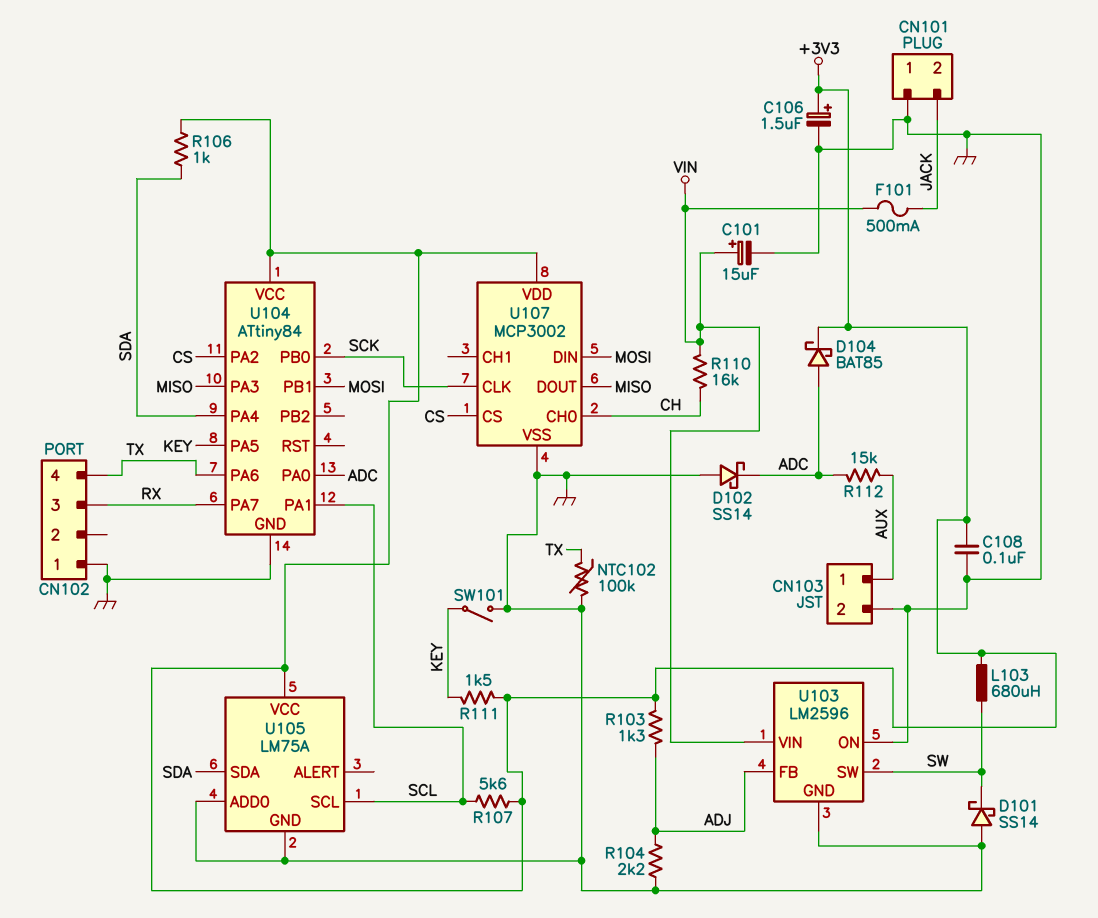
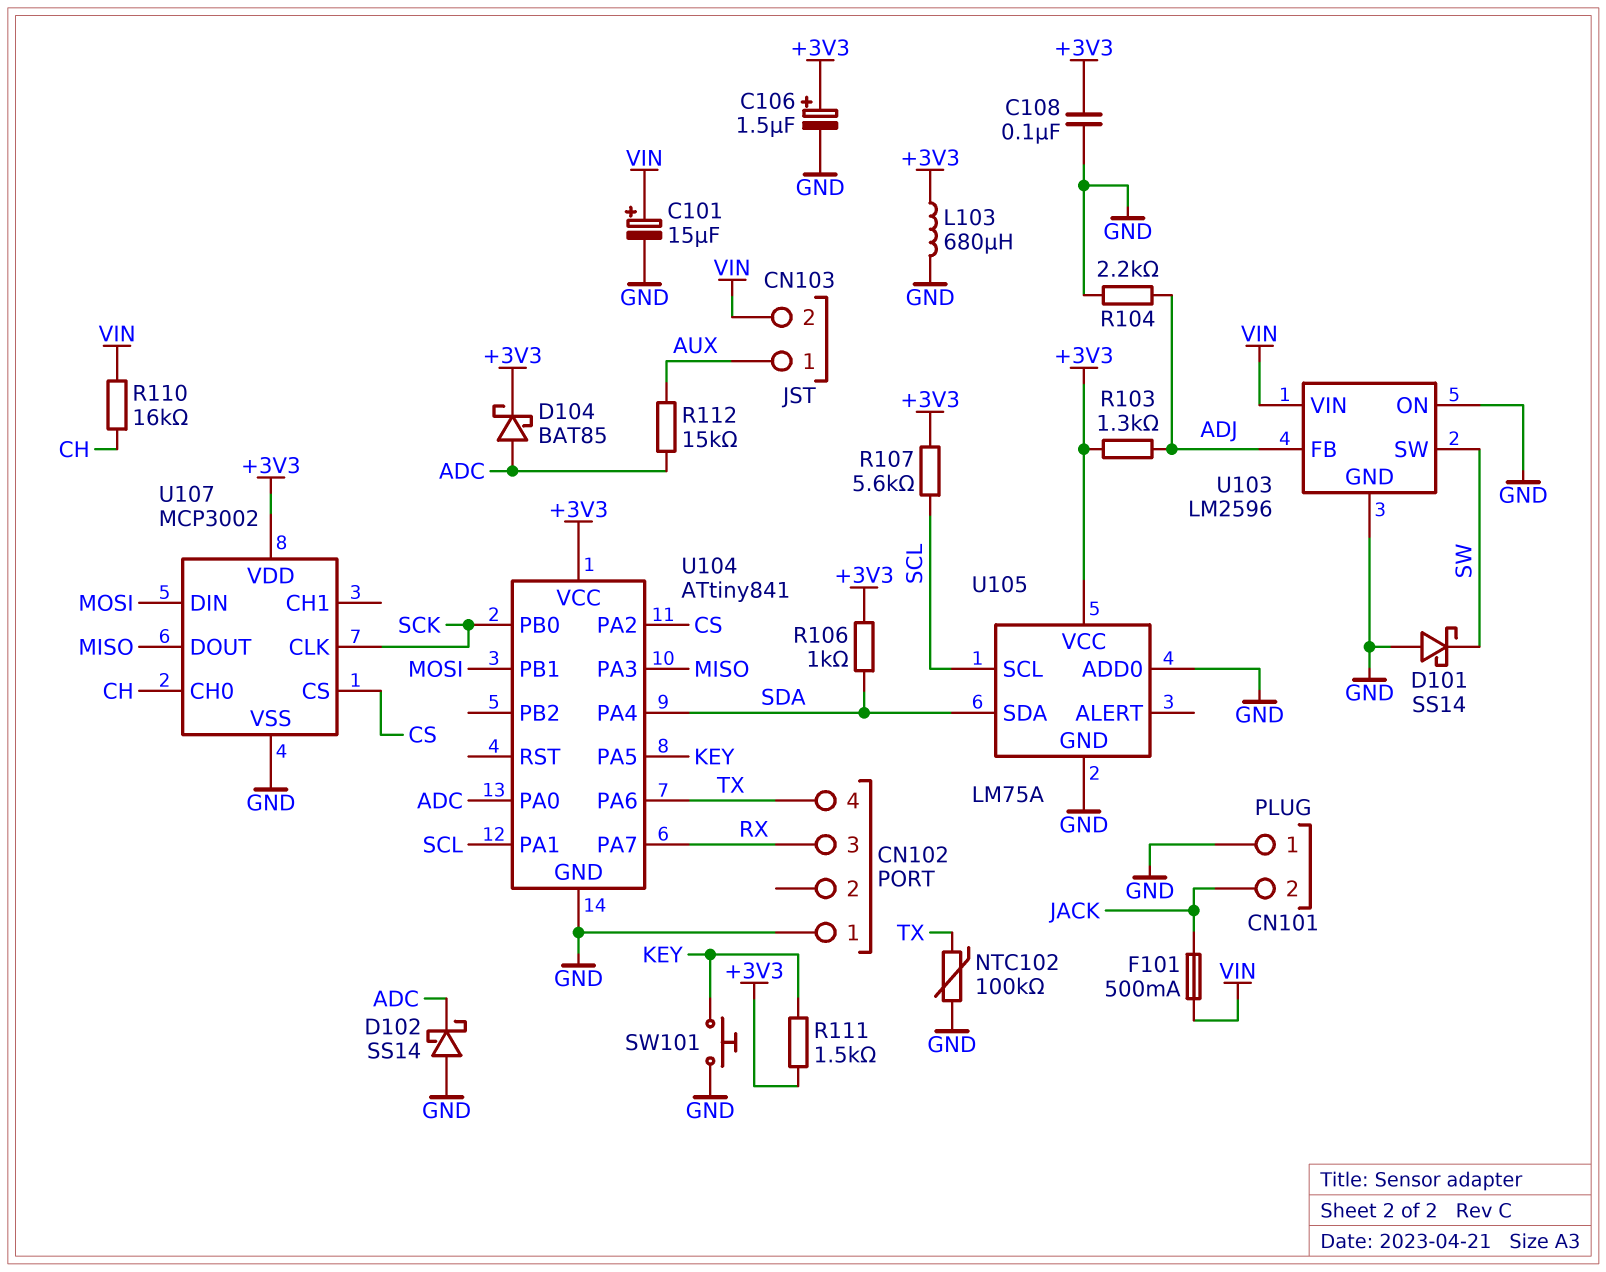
CN103 pin 2: GND -> VIN
L103: 680uH (+3V3, SW) -> 680uH (+3V3, GND)
SW101: switch (GND, KEY) -> button (GND, KEY)
U104: ATtiny84 -> ATtiny841

